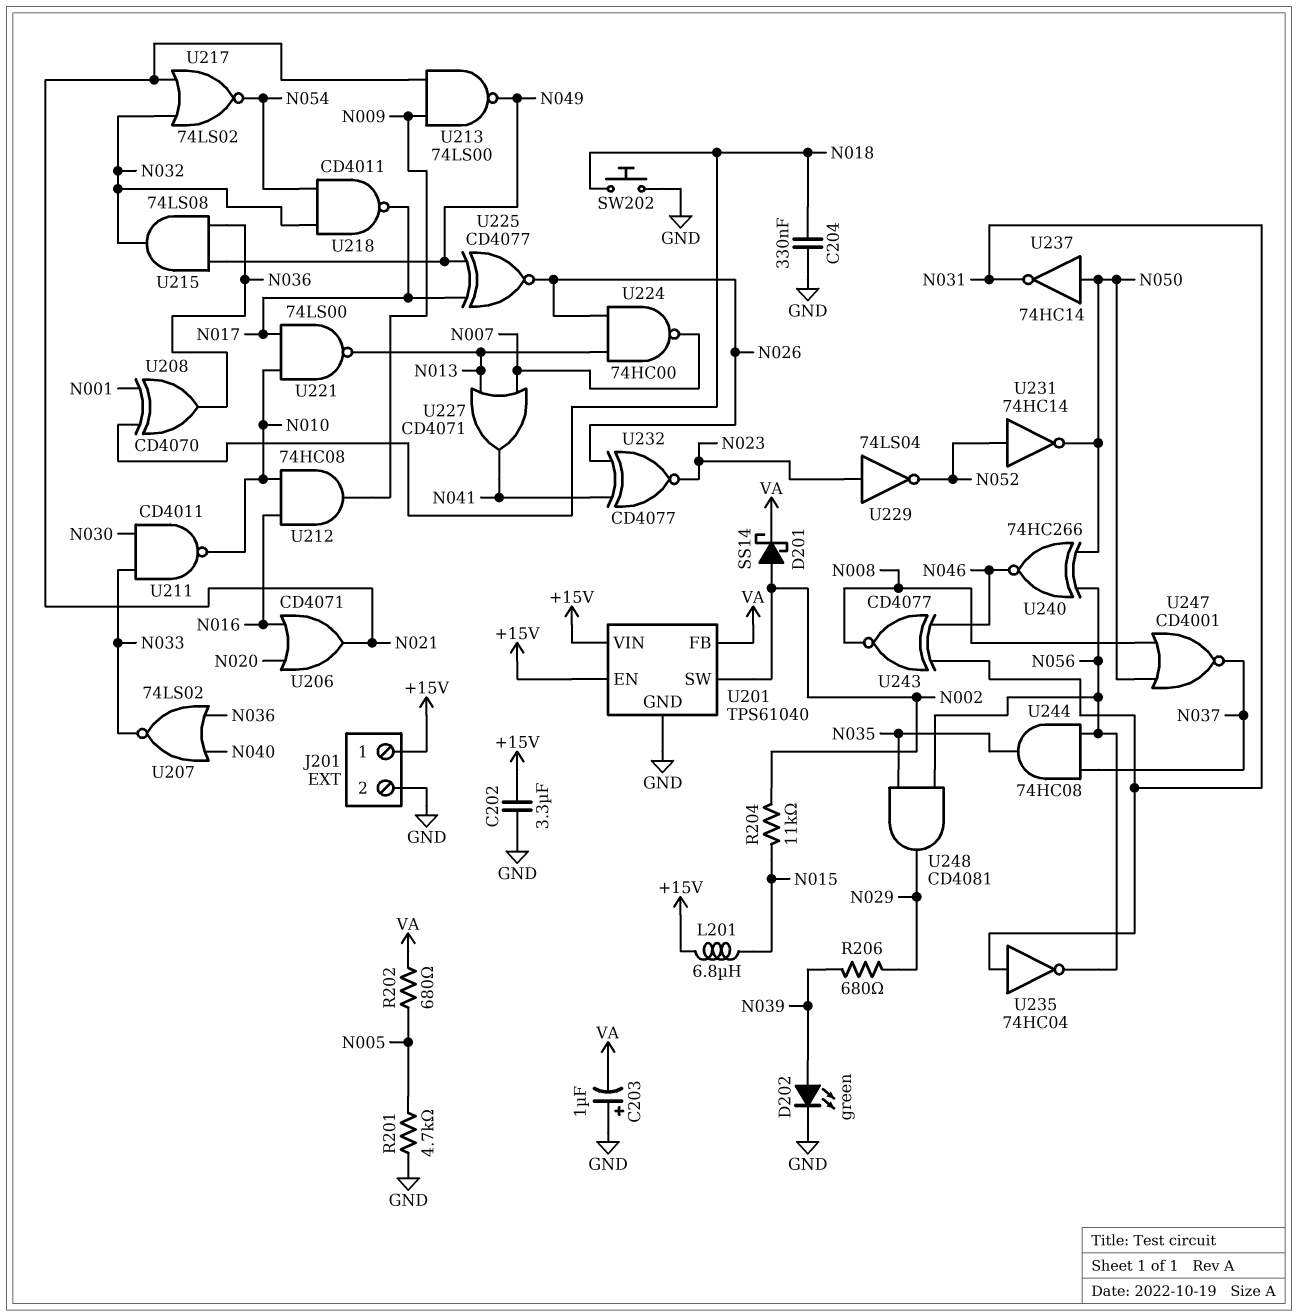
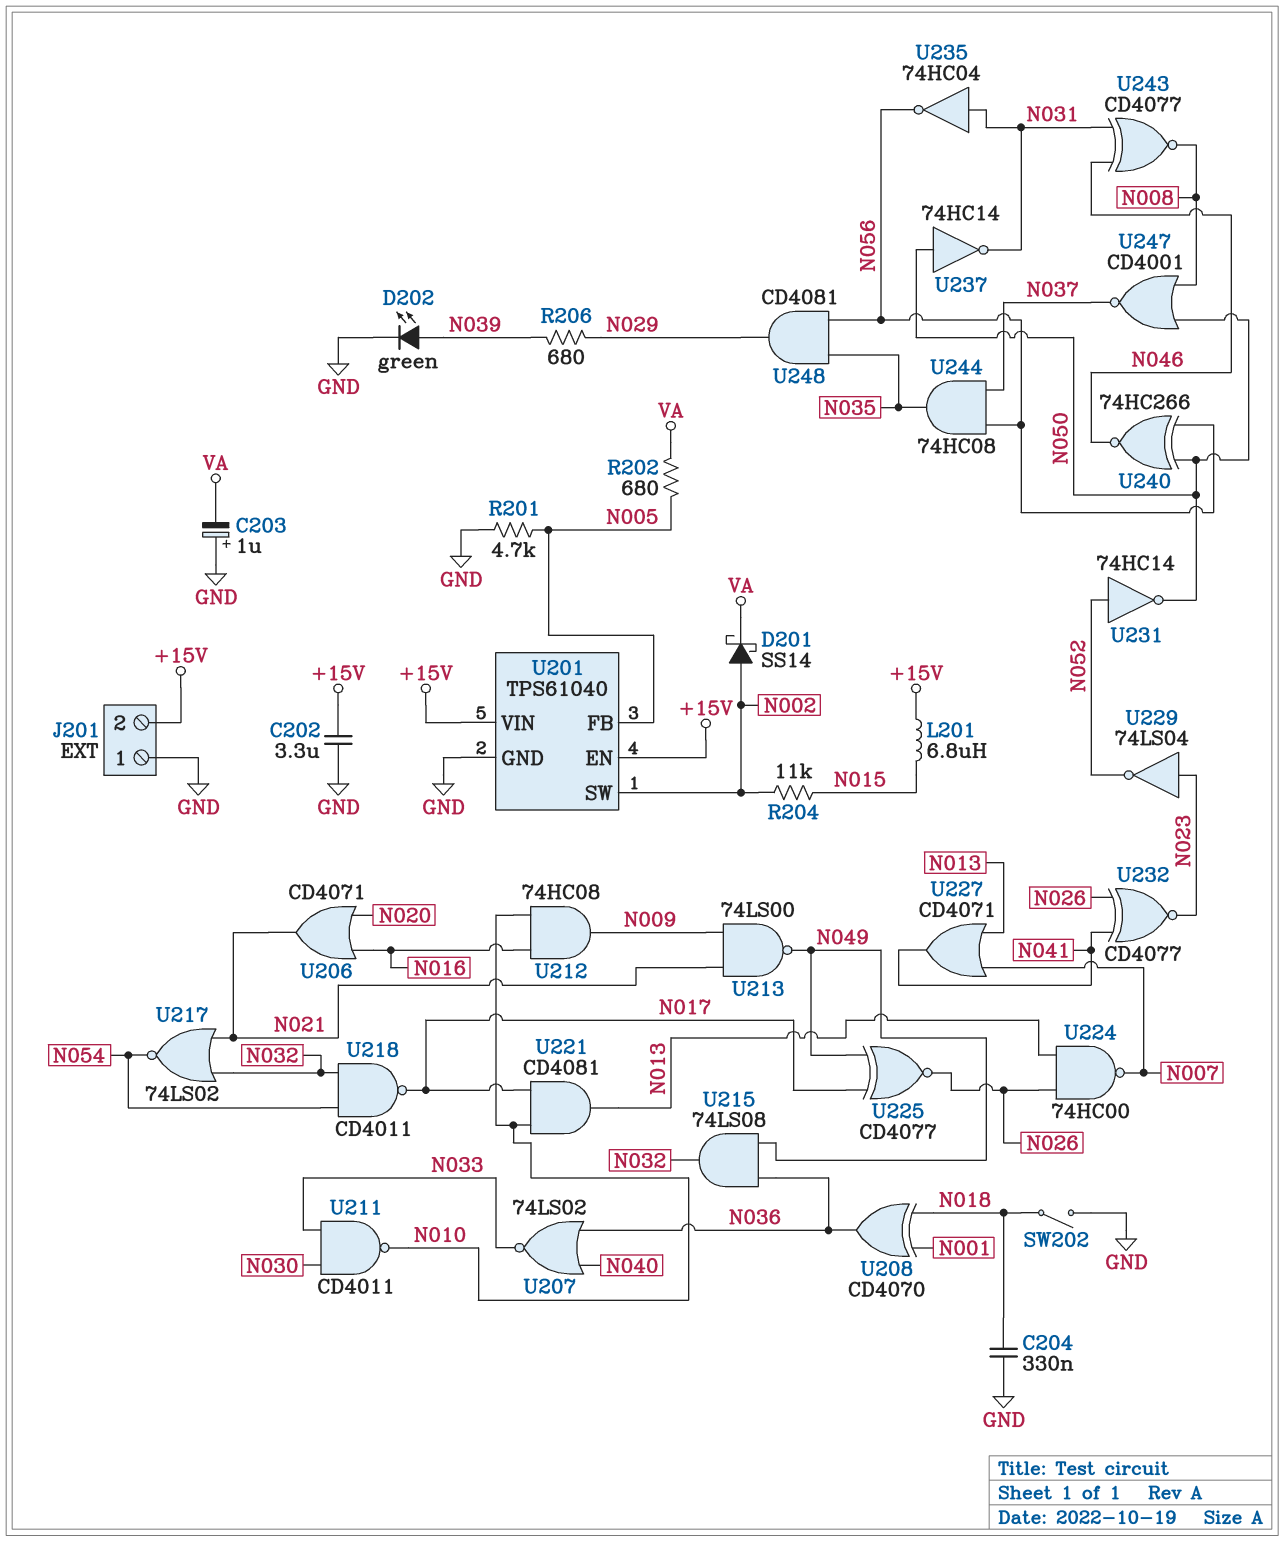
J201 pin 1: +15V -> GND
J201 pin 2: GND -> +15V
SW202: button (GND, N018) -> switch (GND, N018)
U201 pin FB: VA -> N005
U221: NAND 74LS00 (in N010, in N017, out N013) -> AND CD4081 (in N010, in N017, out N013)

